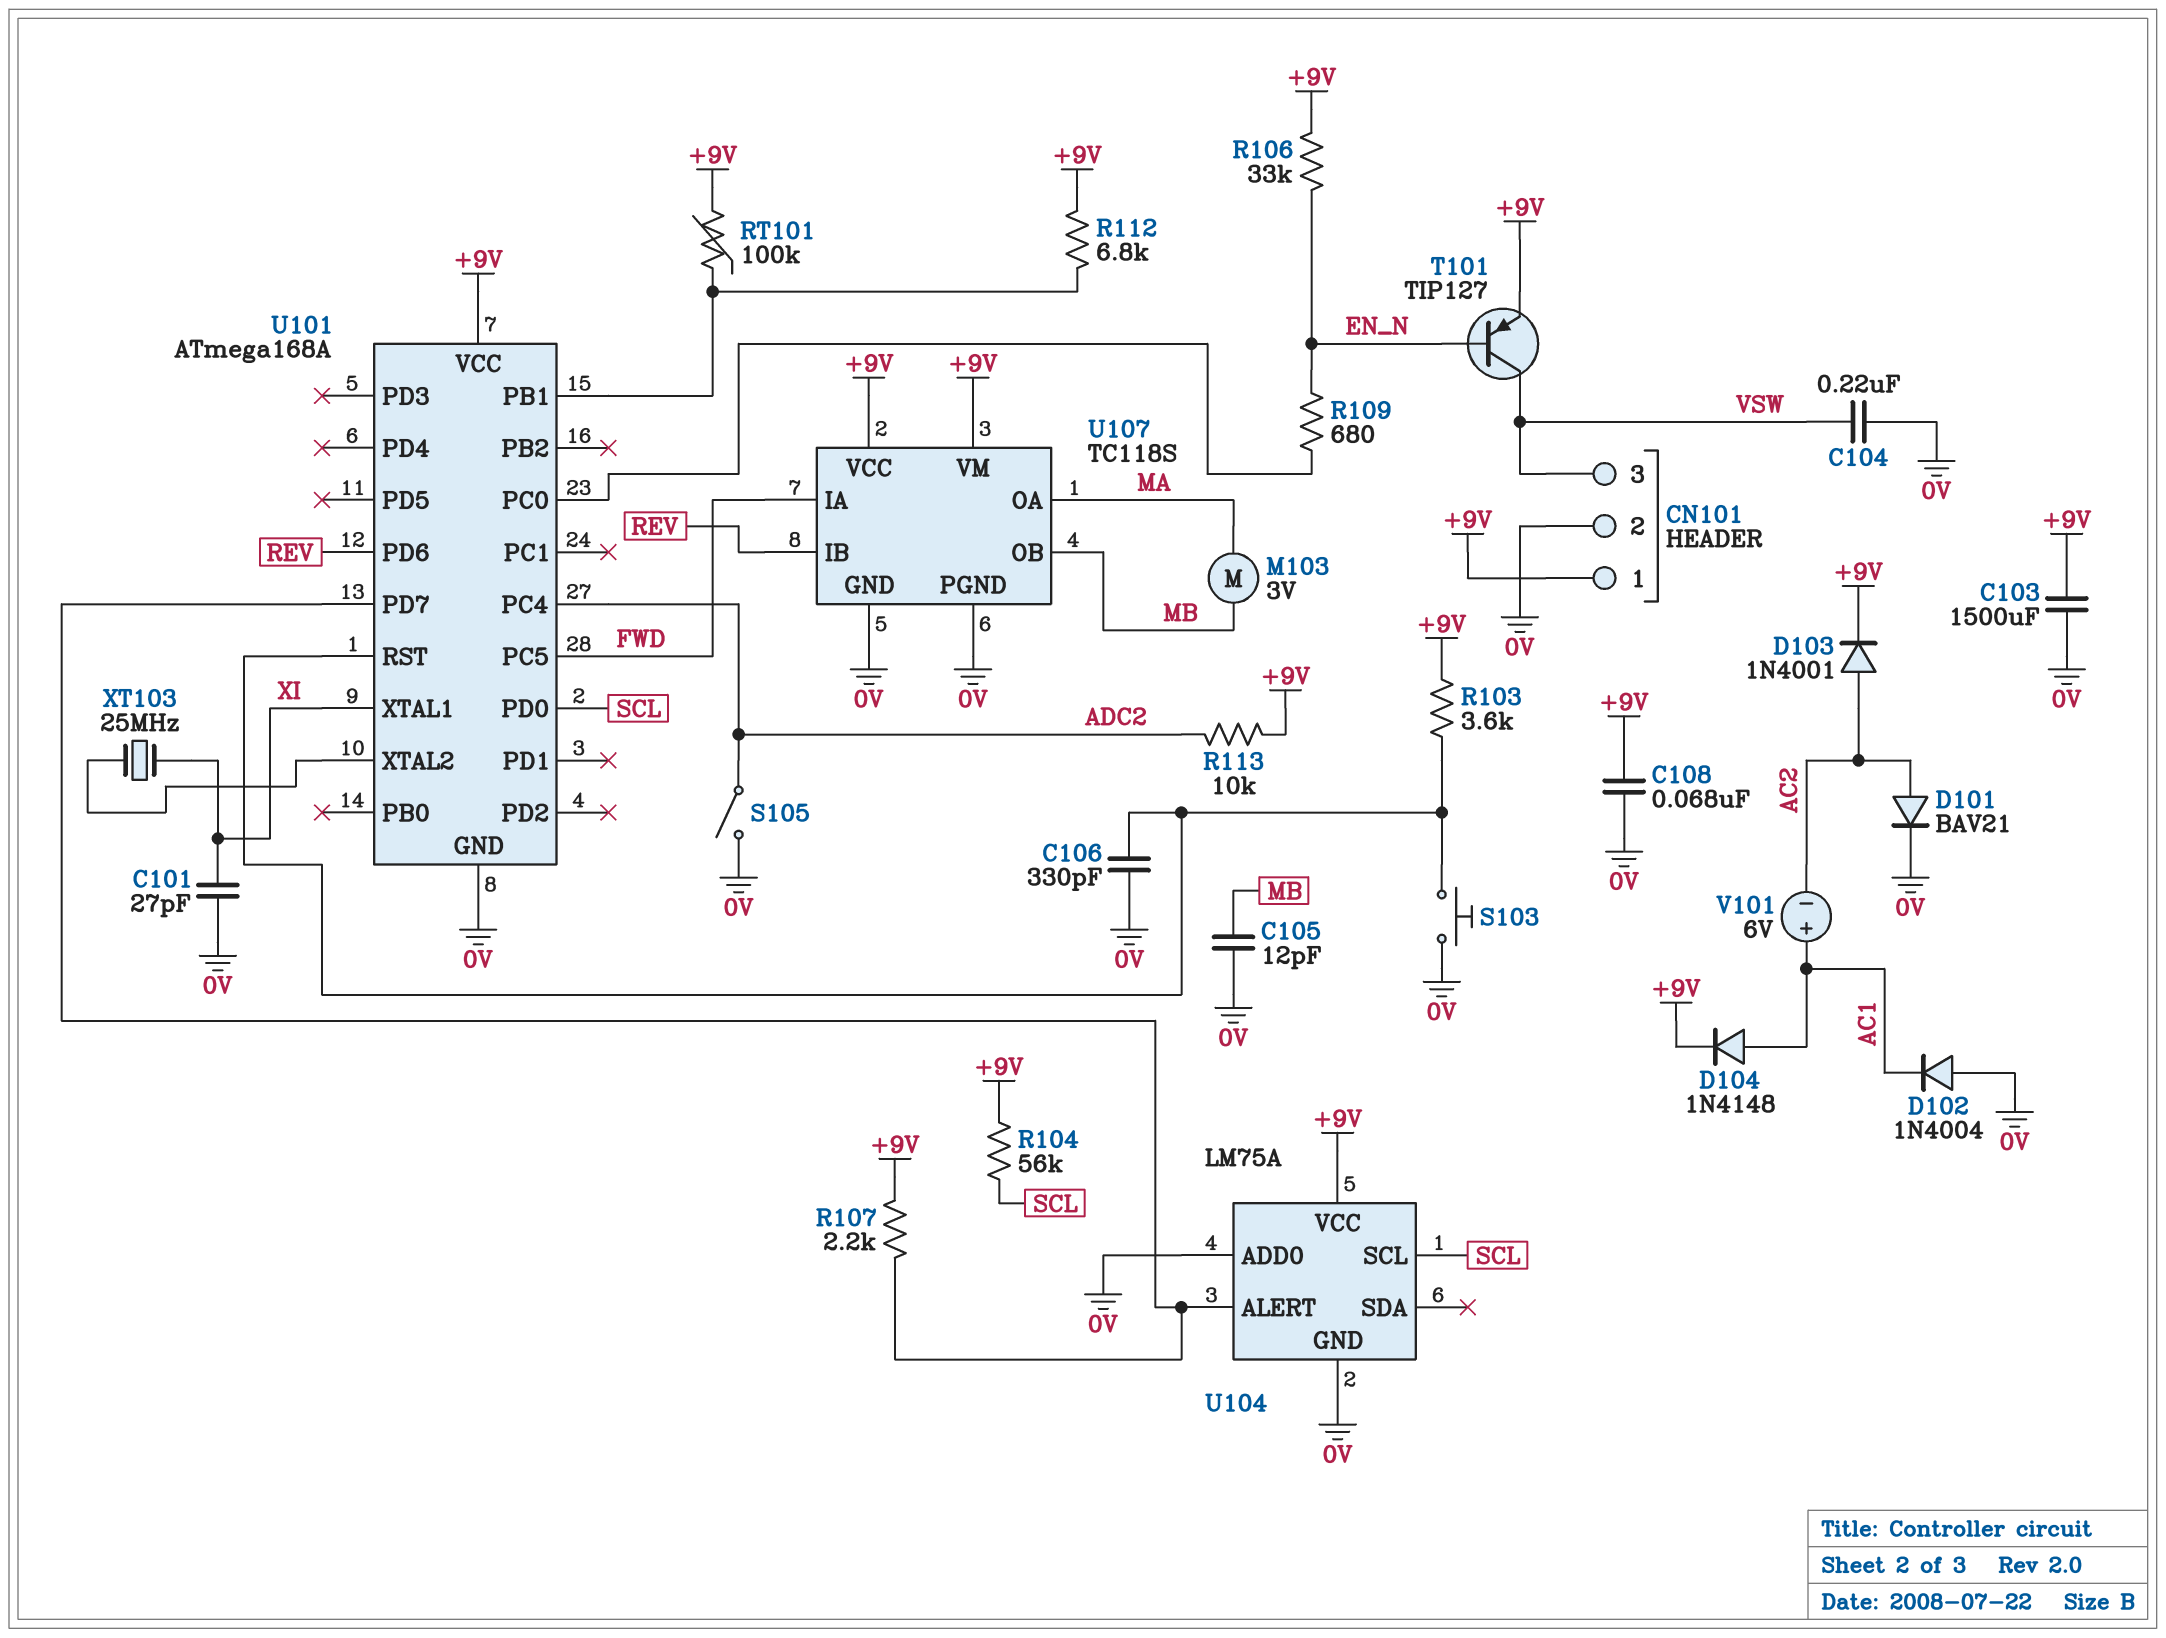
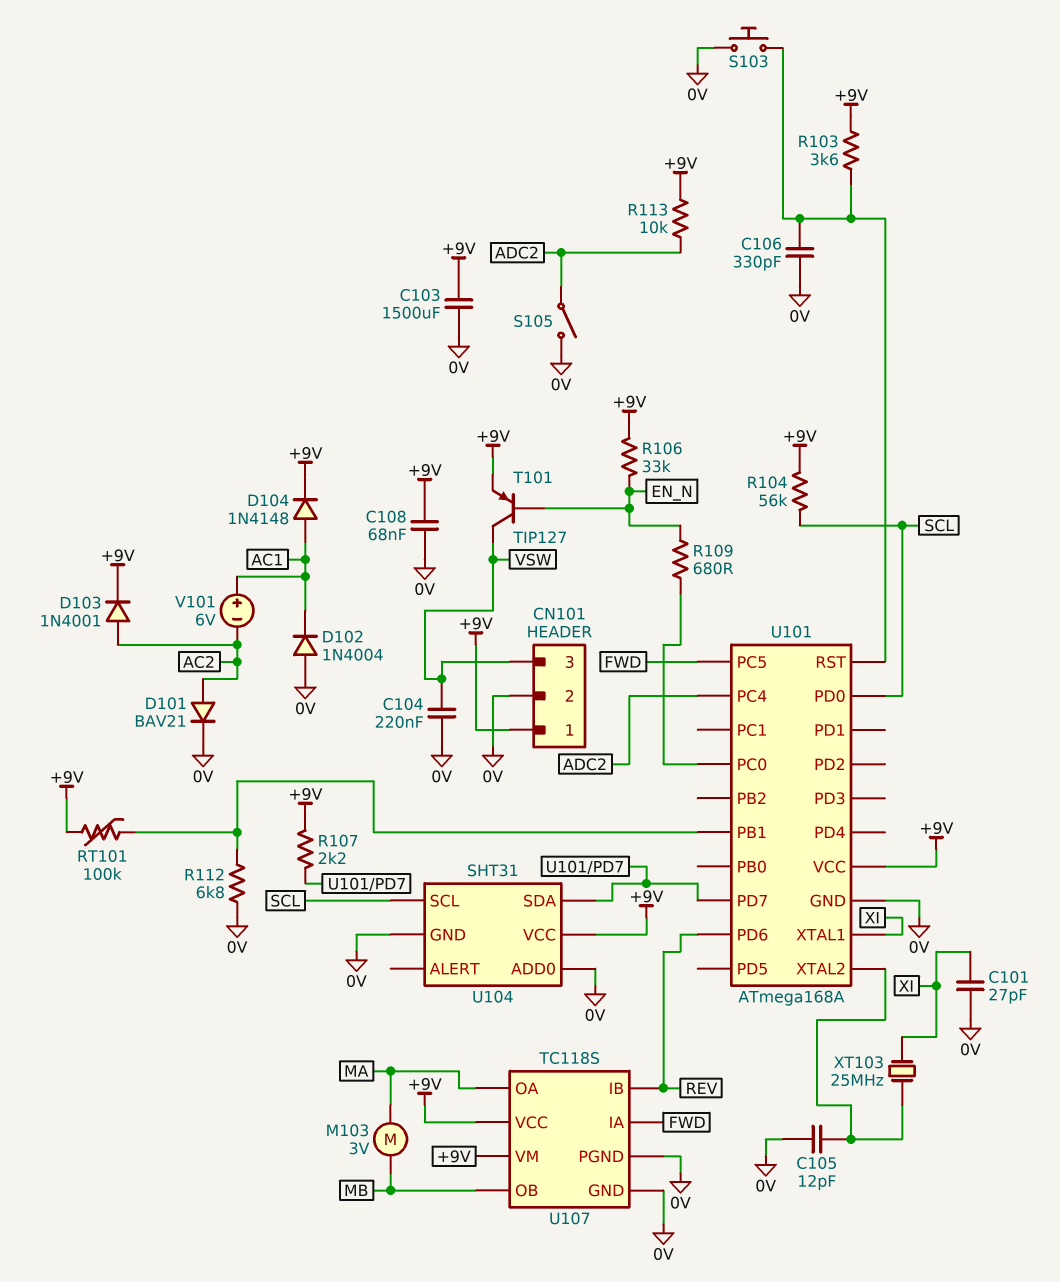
C105: 12pF (0V, MB) -> 12pF (0V, U101/XTAL2)
R112: 6.8k (+9V, U101/PB1) -> 6.8k (0V, U101/PB1)
U104: LM75A -> SHT31
U104 pin ALERT: U101/PD7 -> none
U104 pin SDA: none -> U101/PD7

